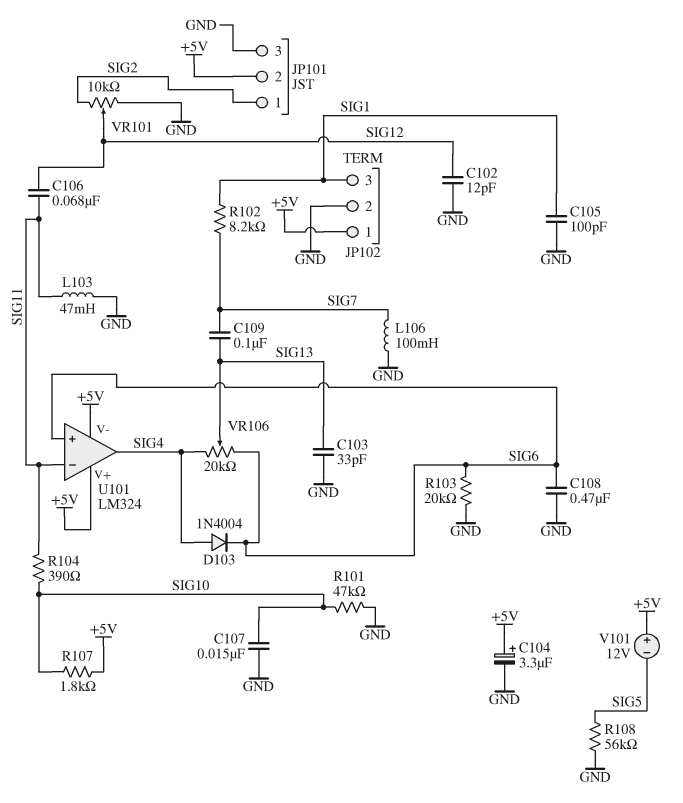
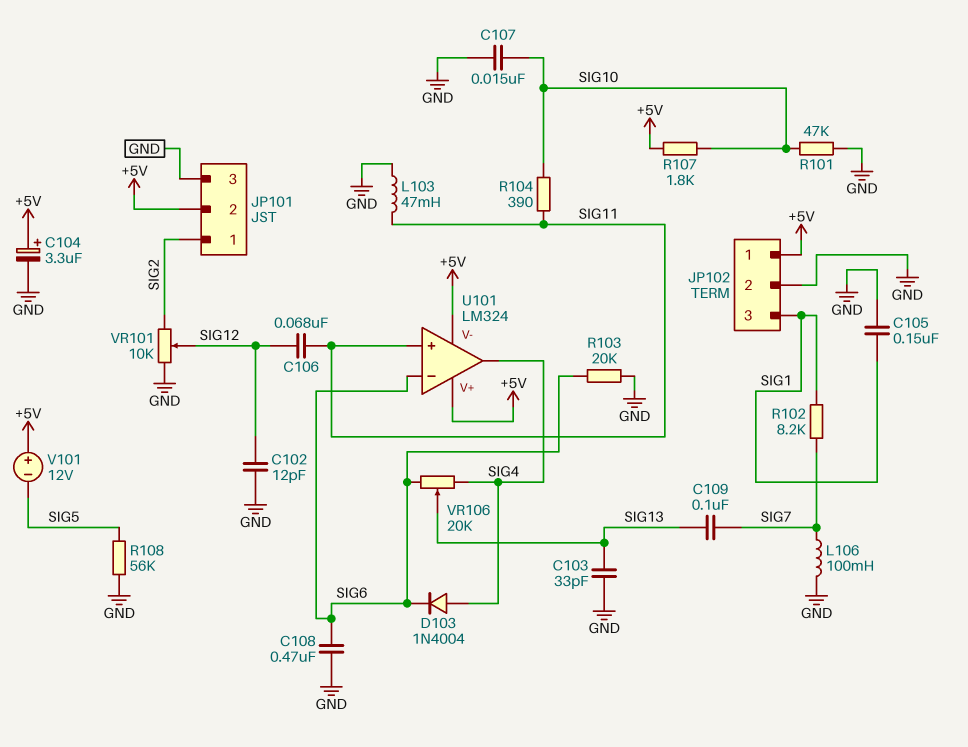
C105: 100pF (GND, SIG1) -> 150nF (GND, SIG1)
U101 pin in+: SIG6 -> SIG11
U101 pin in-: SIG11 -> SIG6

